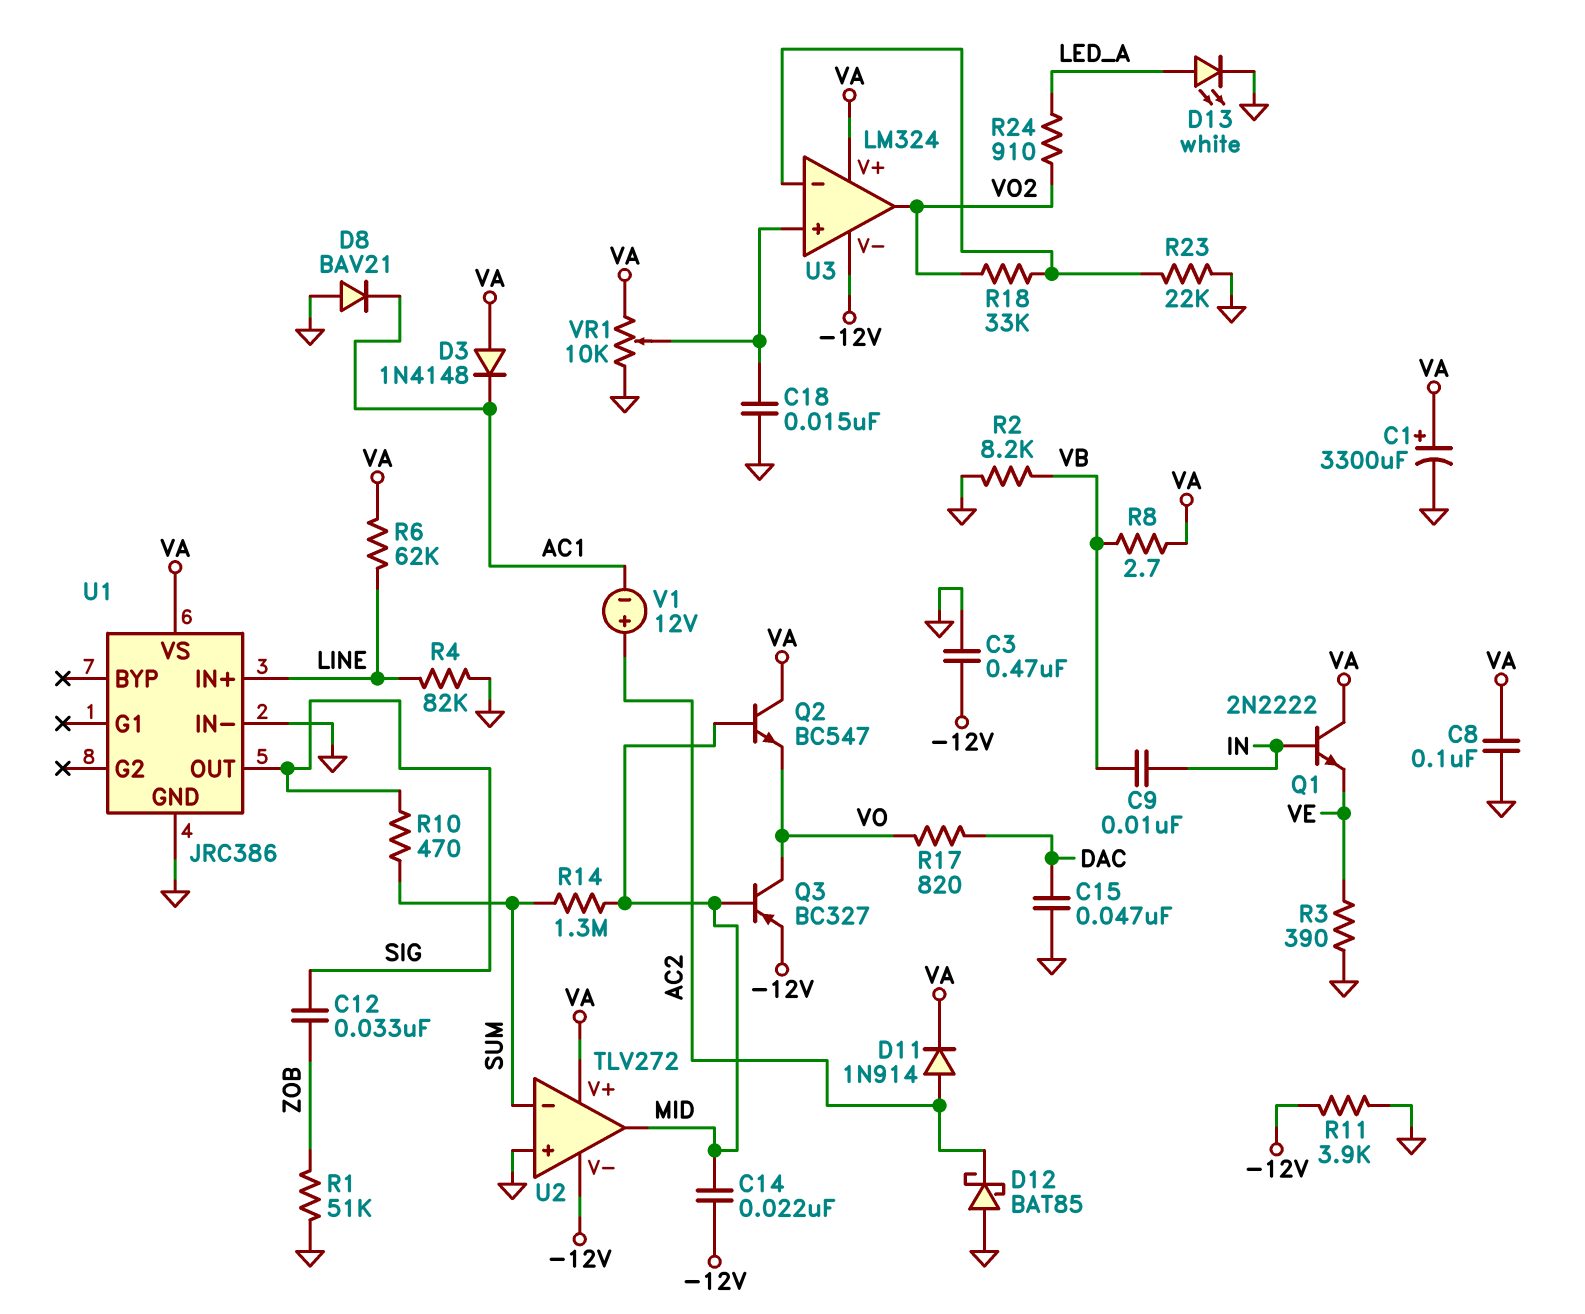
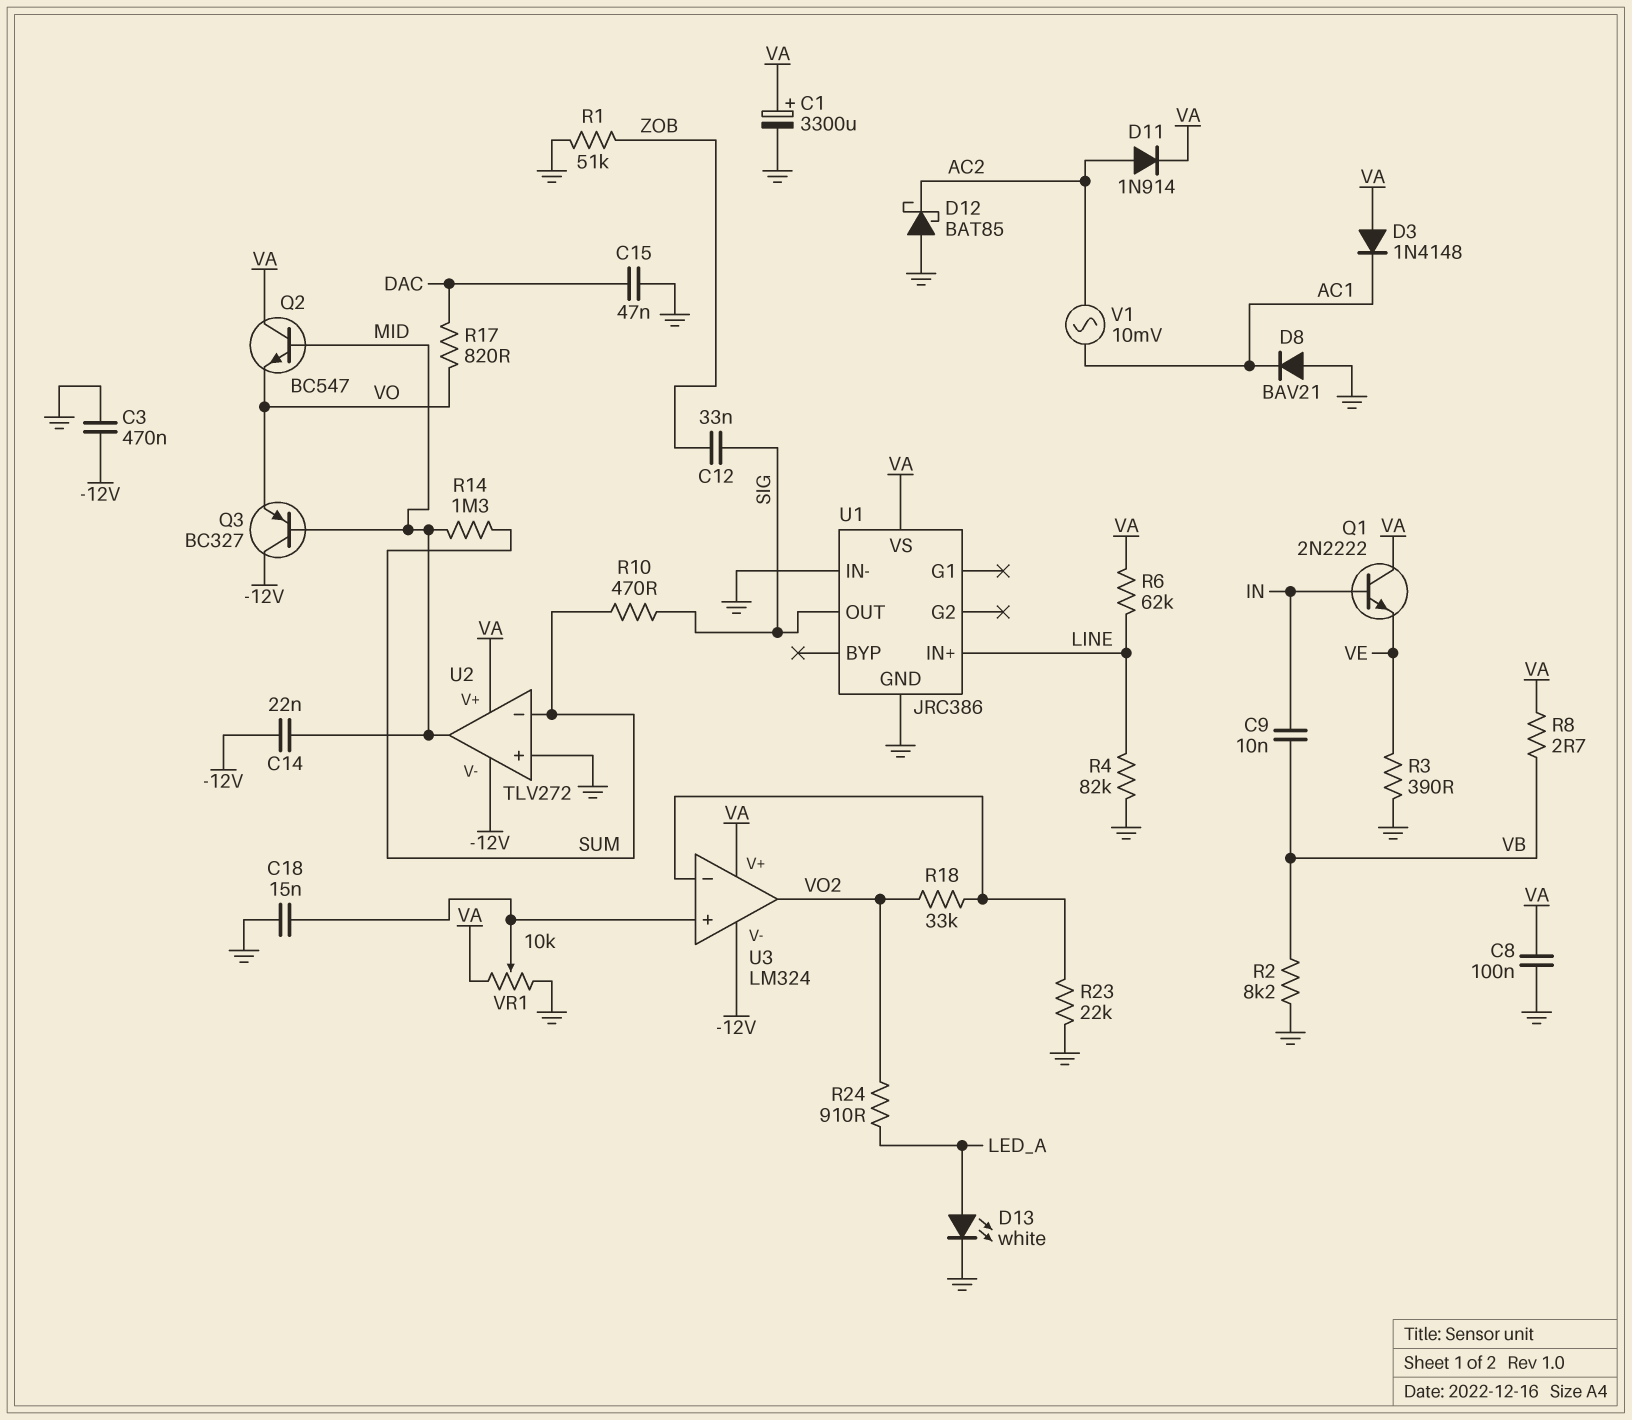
Q3: PNP BC327 (B MID, C VO, E -12V) -> PNP BC327 (B MID, C -12V, E VO)
R11: 3.9k (-12V, GND) -> none
V1: 12V (plus AC2, minus AC1) -> AC 10mV (AC1, AC2)

